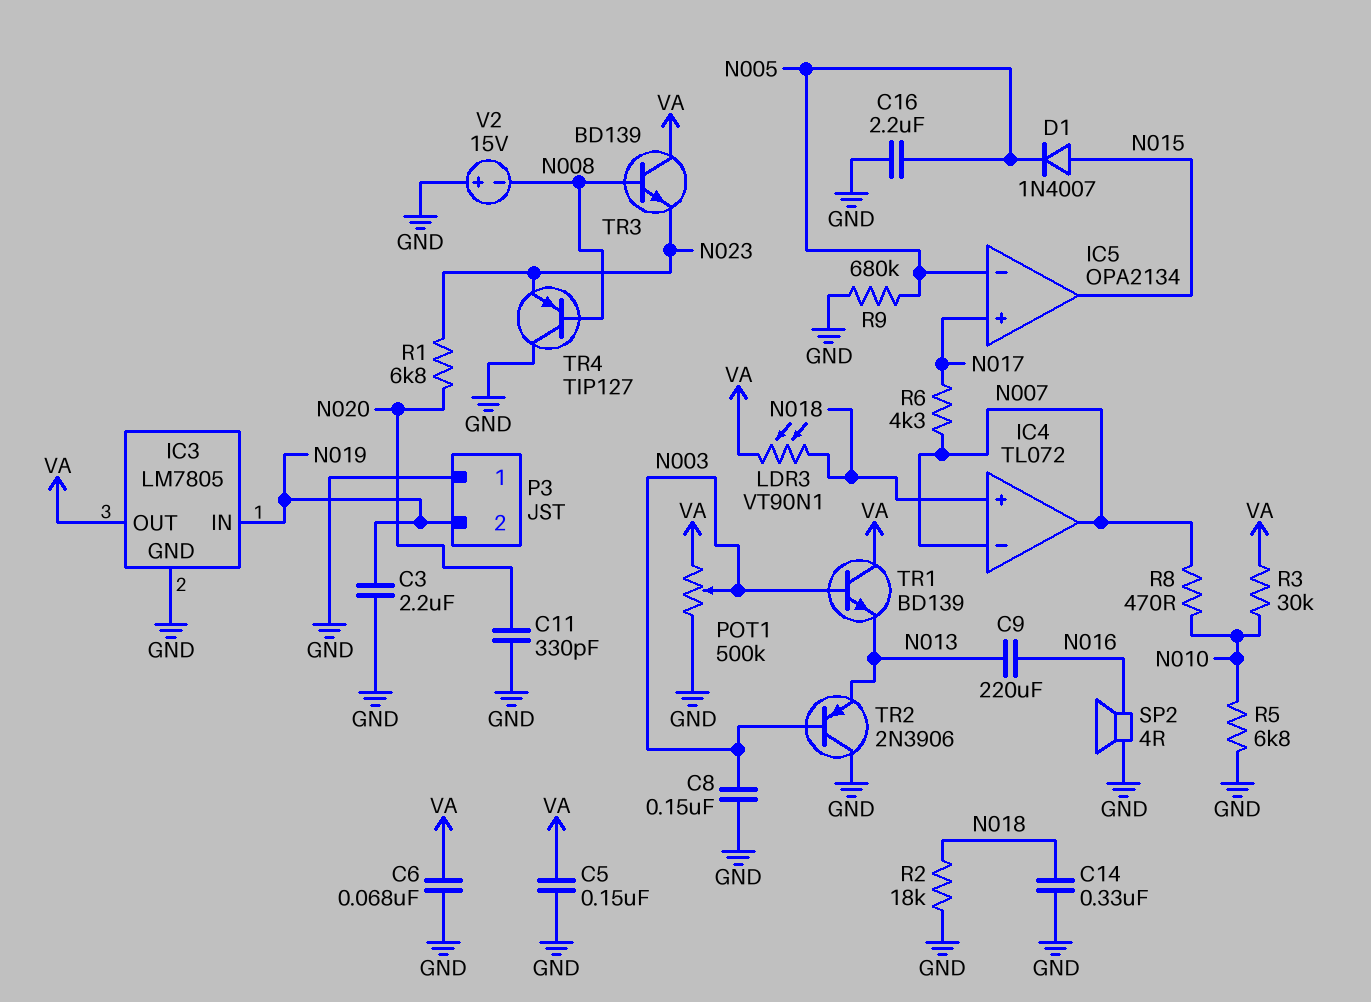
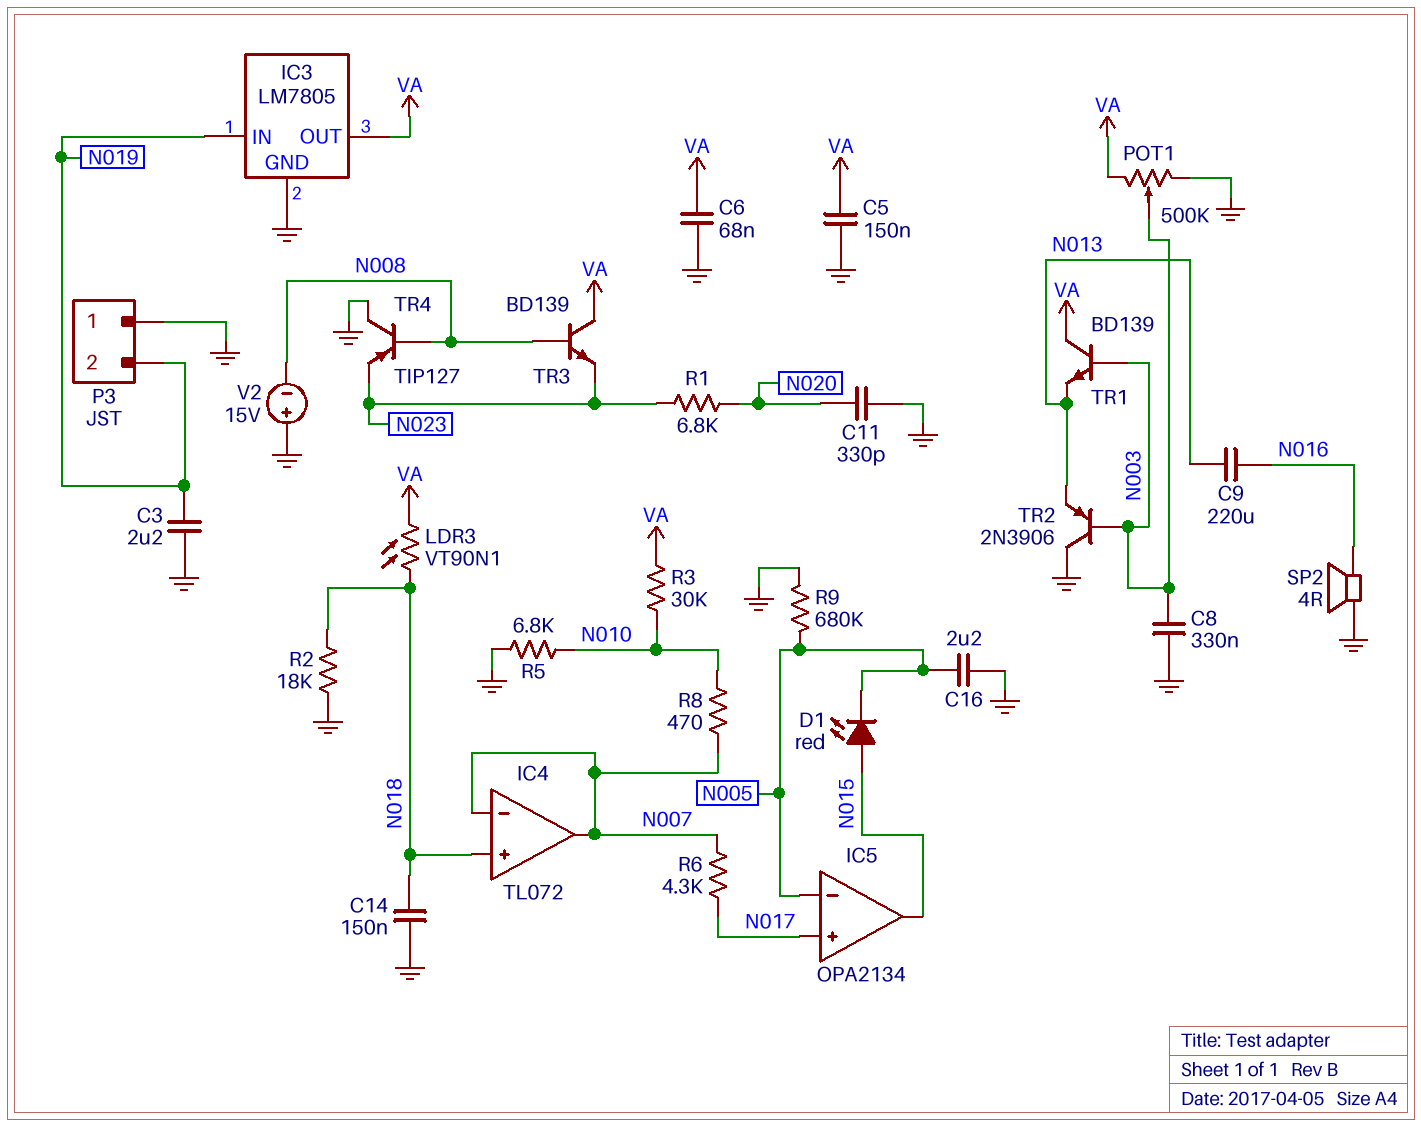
C8: 150nF (GND, N003) -> 330nF (GND, N003)
C14: 330nF (GND, N018) -> 150nF (GND, N018)
D1: diode 1N4007 (A N015, K N005) -> LED red (A N015, K N005)

